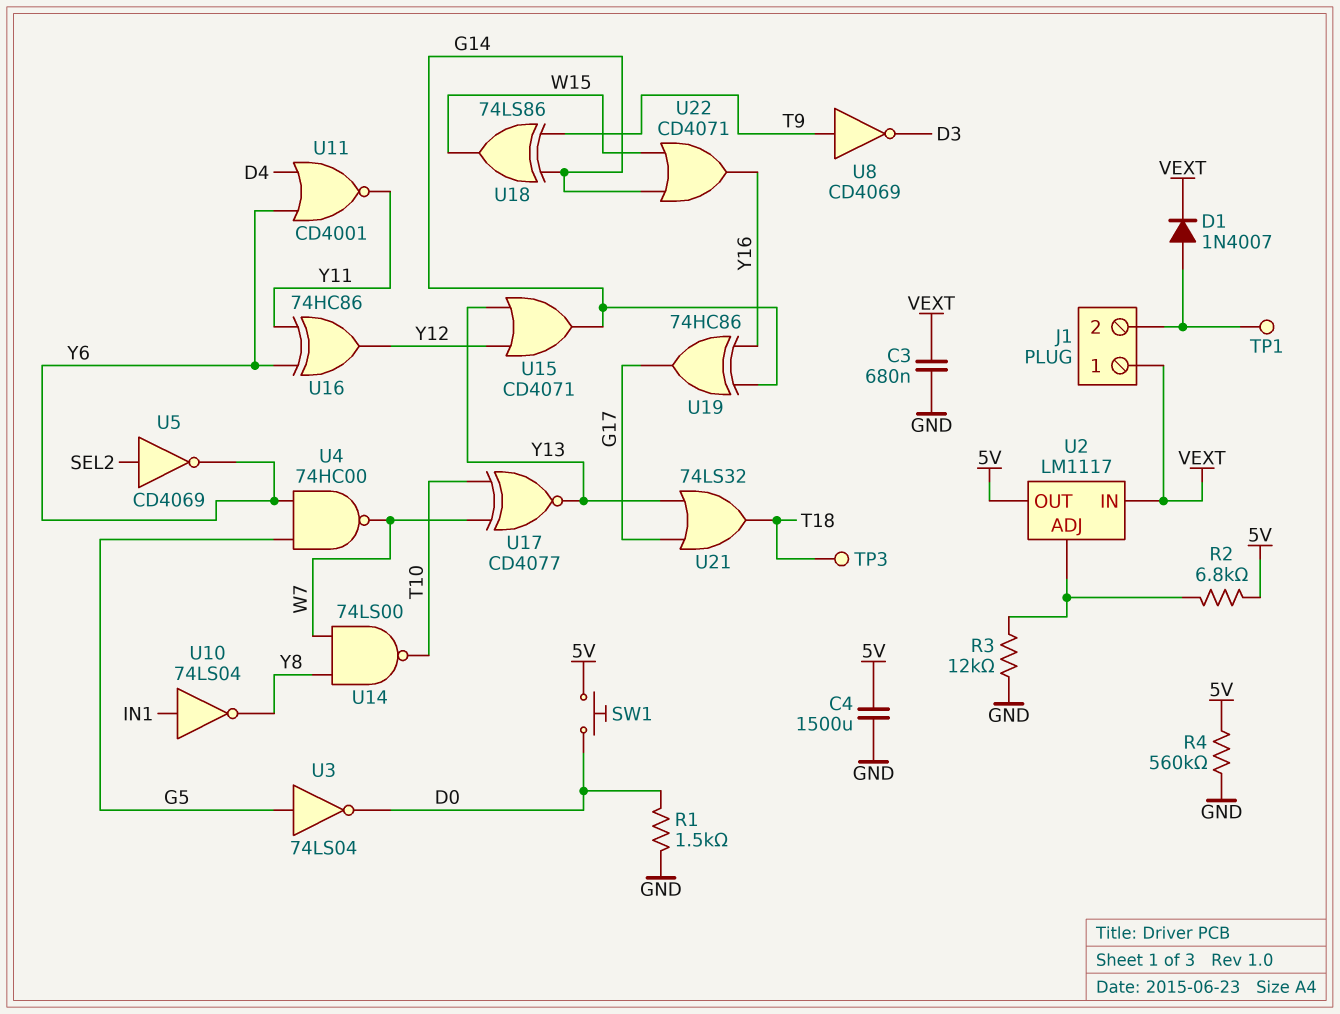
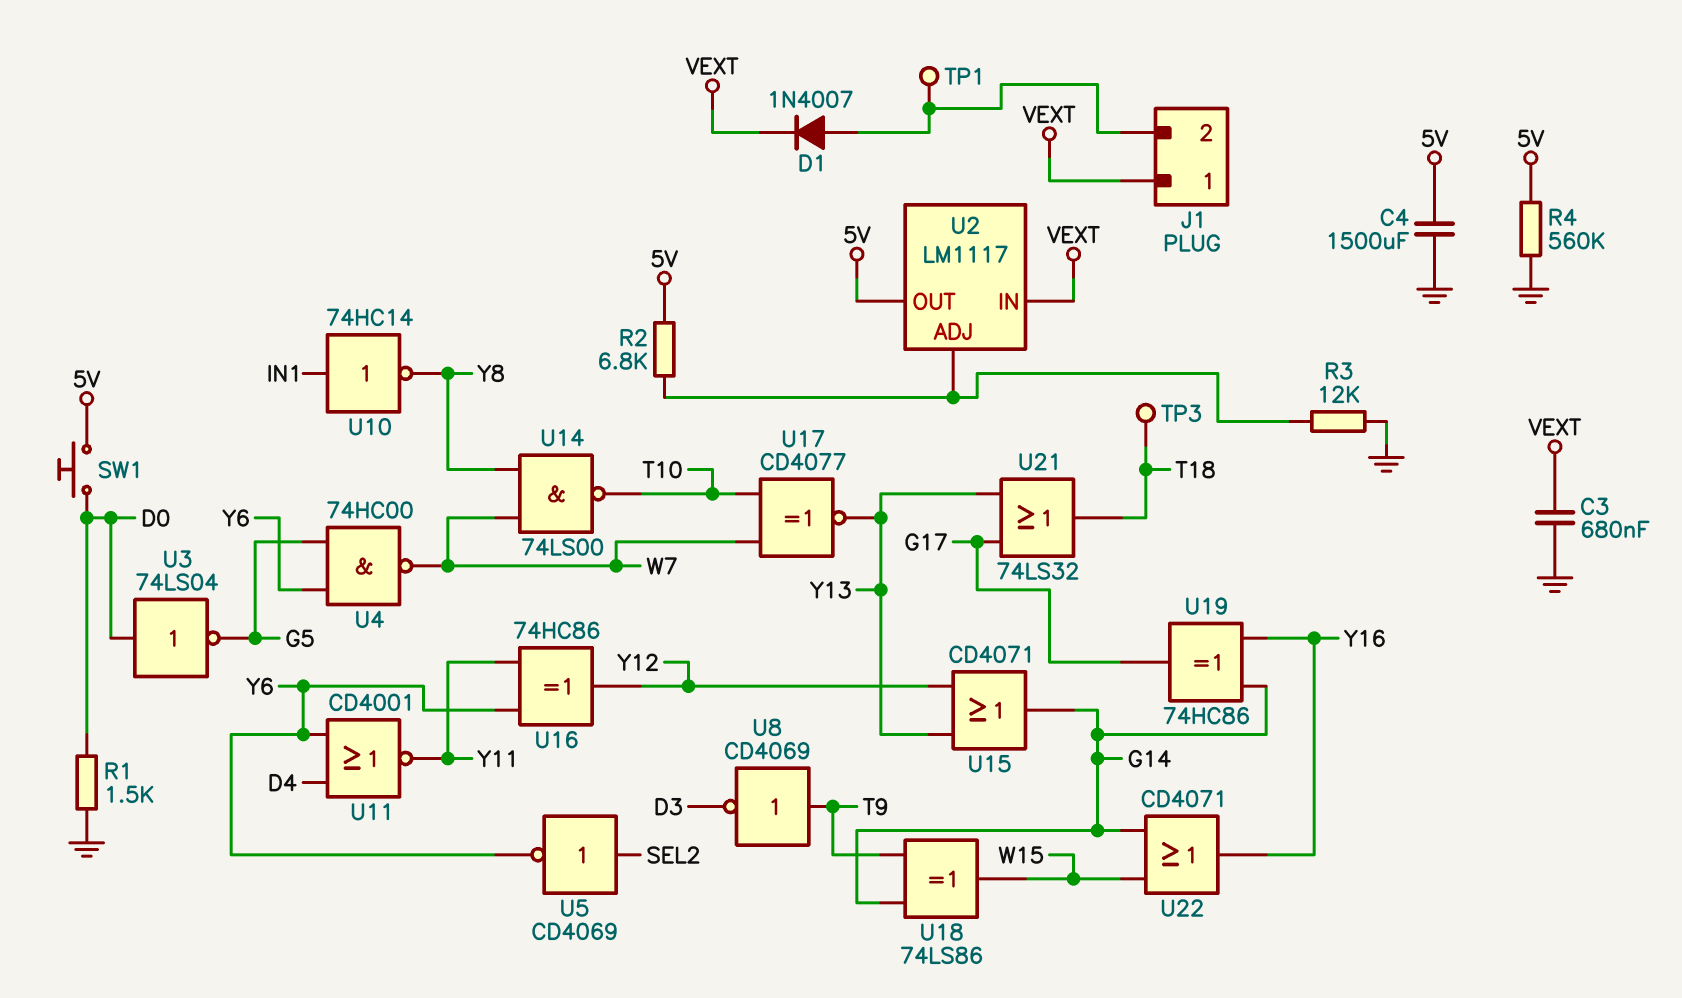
U3: NOT 74LS04 (in G5, out D0) -> NOT 74LS04 (in D0, out G5)
U10: NOT 74LS04 (in IN1, out Y8) -> NOT 74HC14 (in IN1, out Y8)

